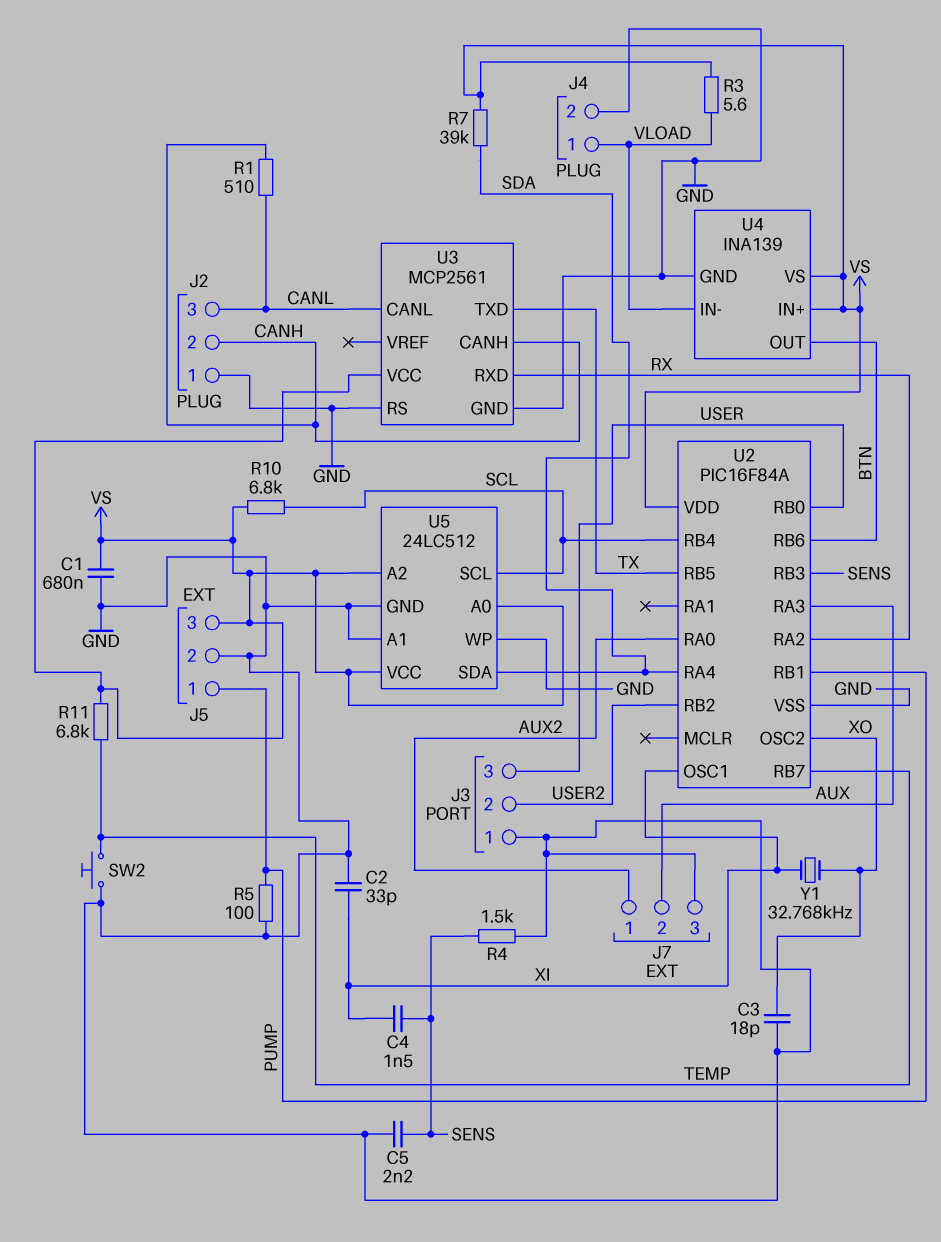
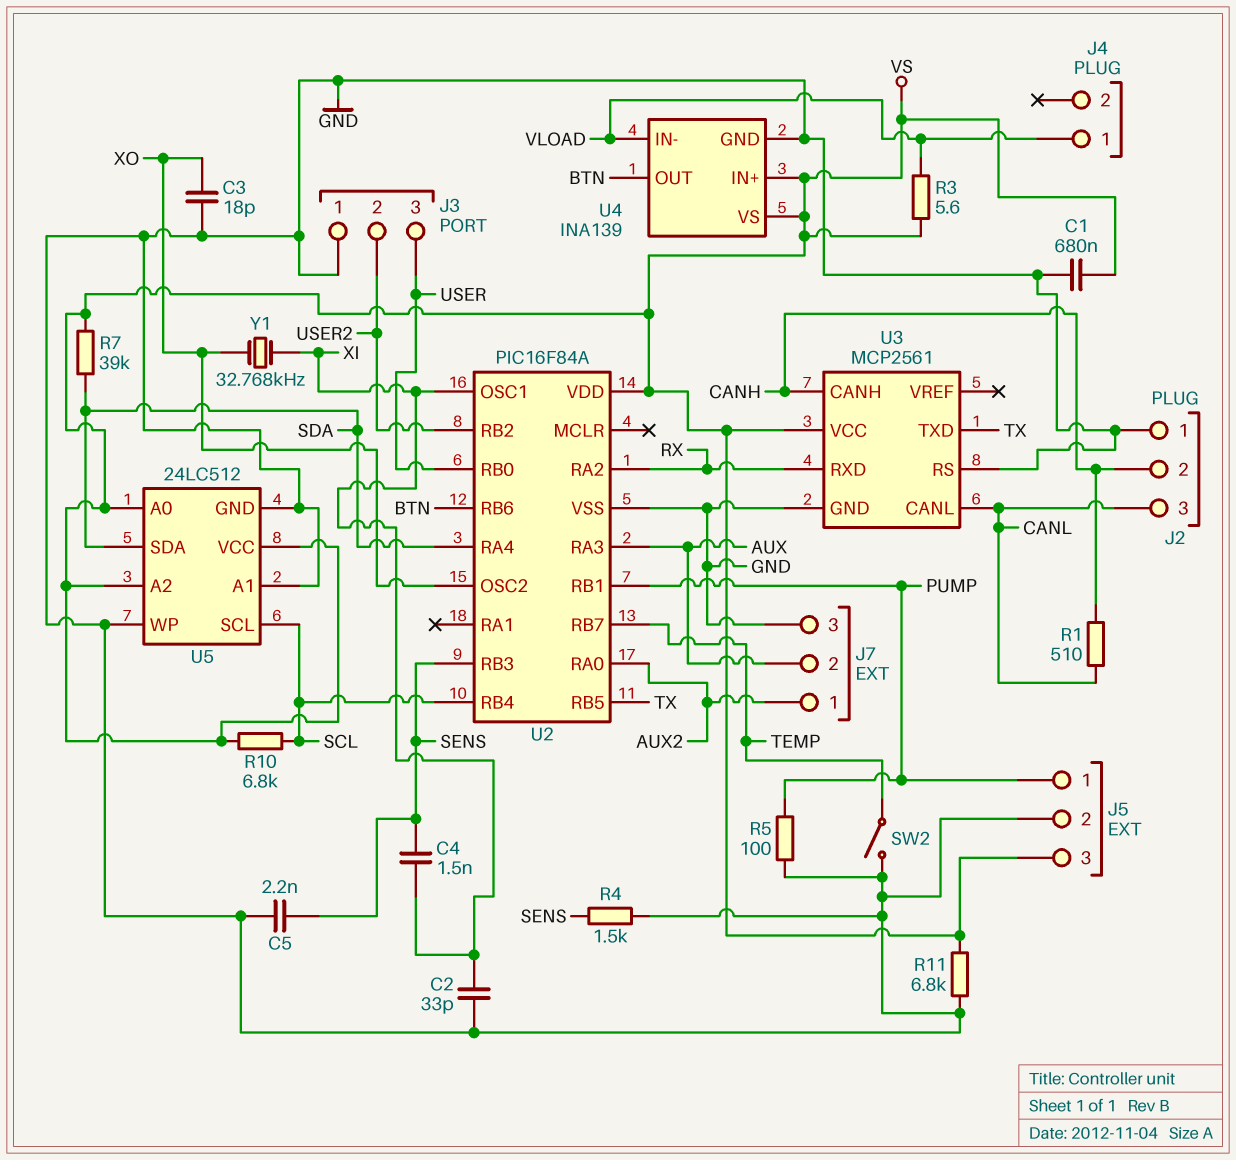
J4 pin 2: GND -> none
R11: 6.8k (TEMP, VS) -> 6.8k (GND, VS)
SW2: button (GND, TEMP) -> switch (GND, TEMP)

